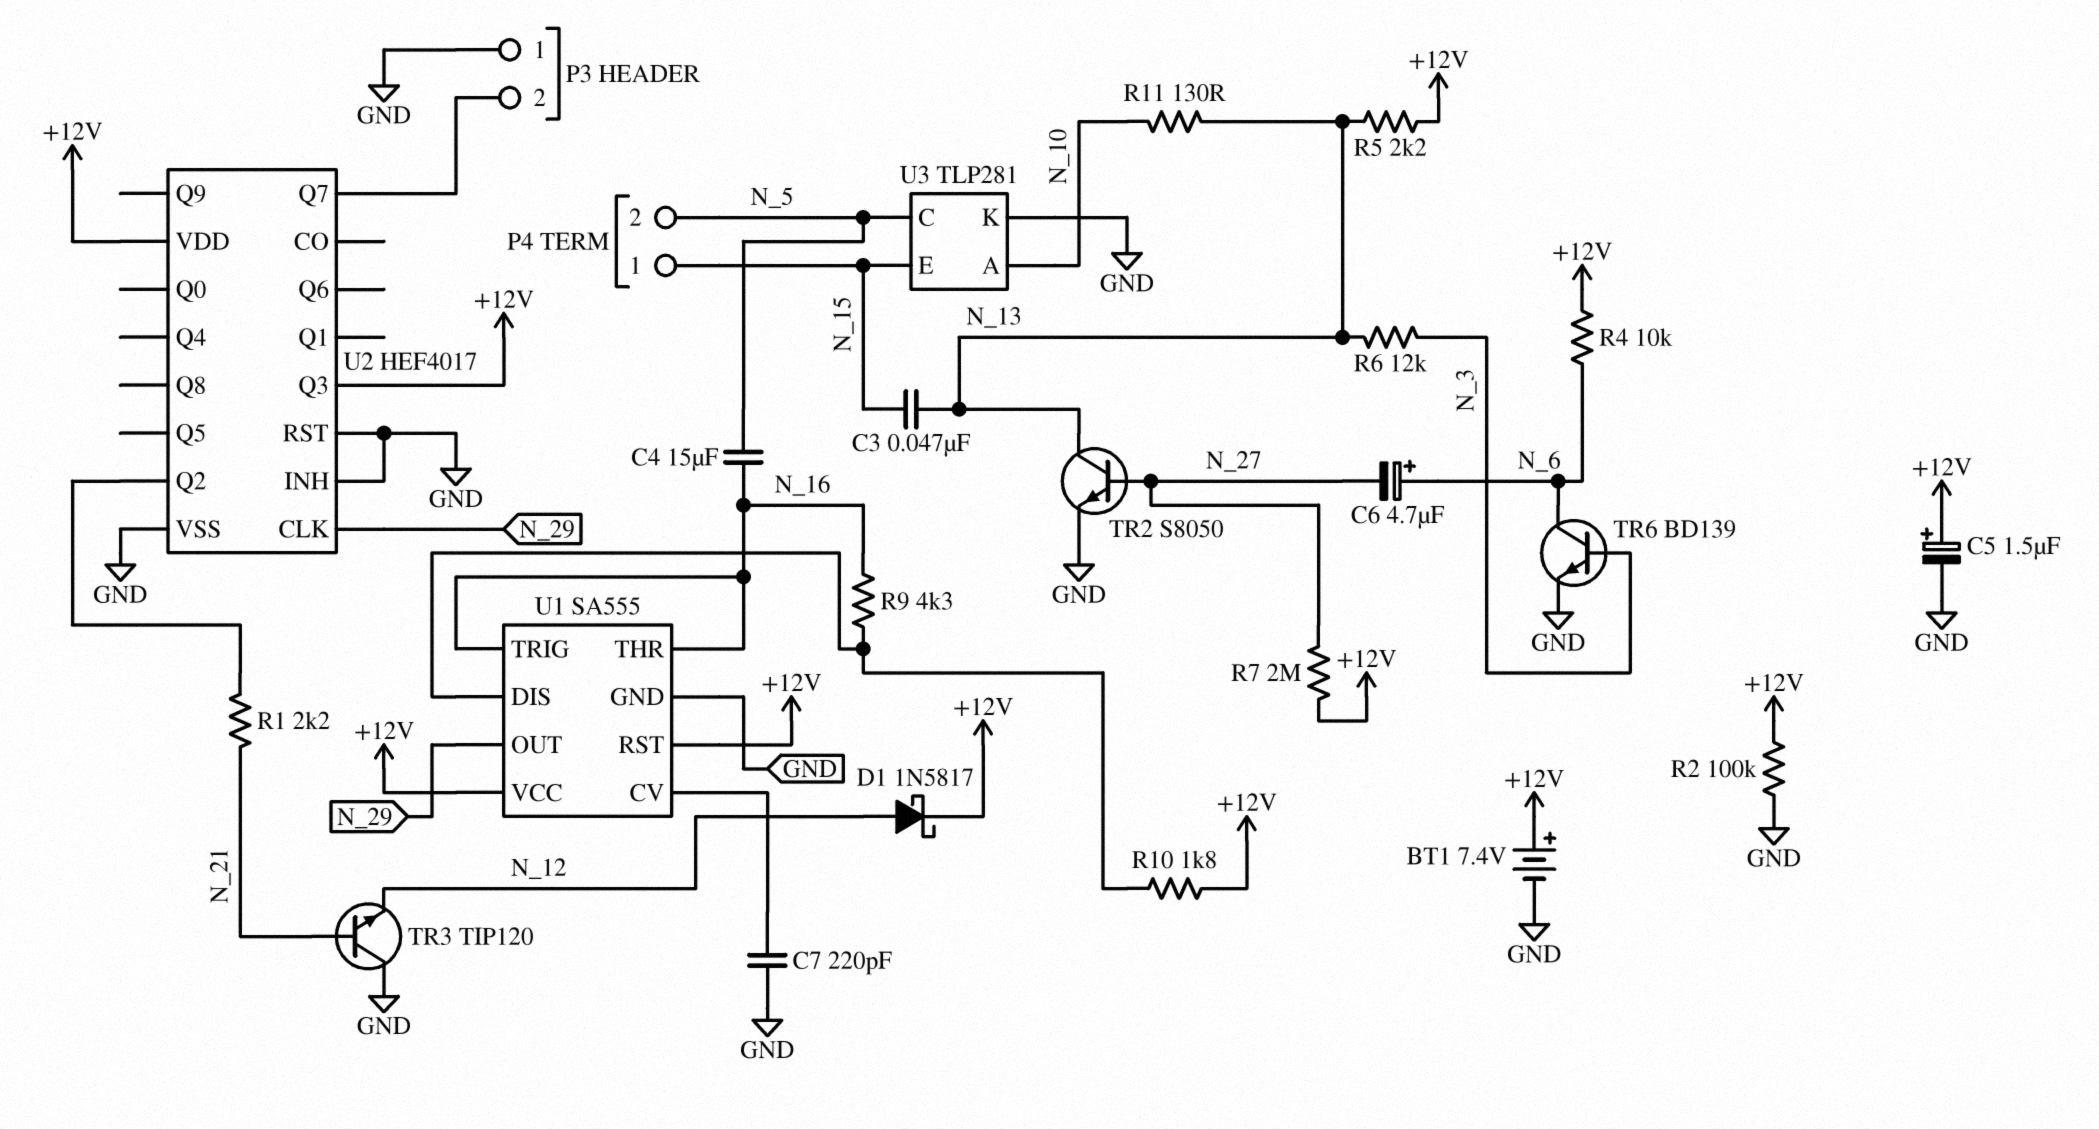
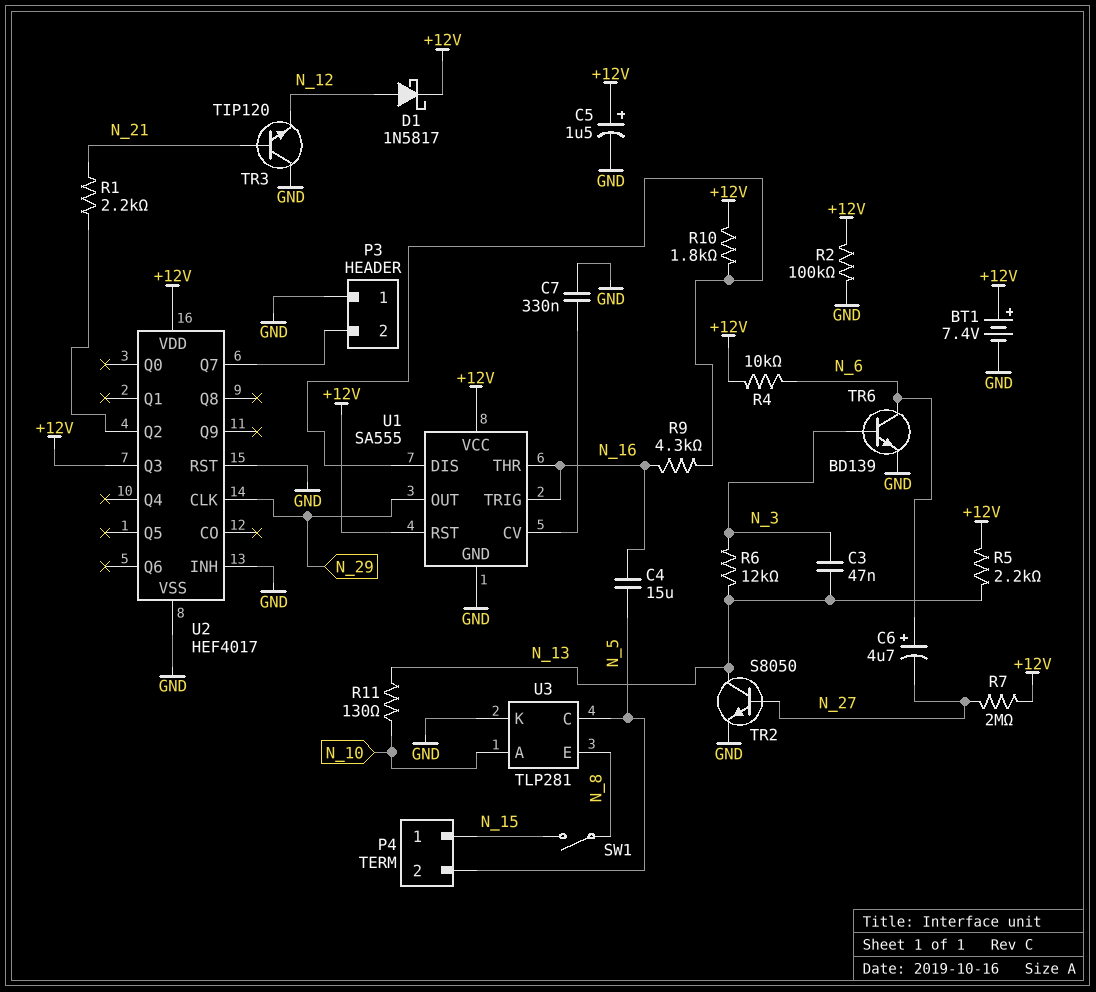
C3: 47nF (N_13, N_15) -> 47nF (N_3, N_13)
C7: 220pF (GND, U1/CV) -> 330nF (GND, U1/CV)
SW1: none -> switch (N_8, N_15)
U3 pin E: N_15 -> N_8

